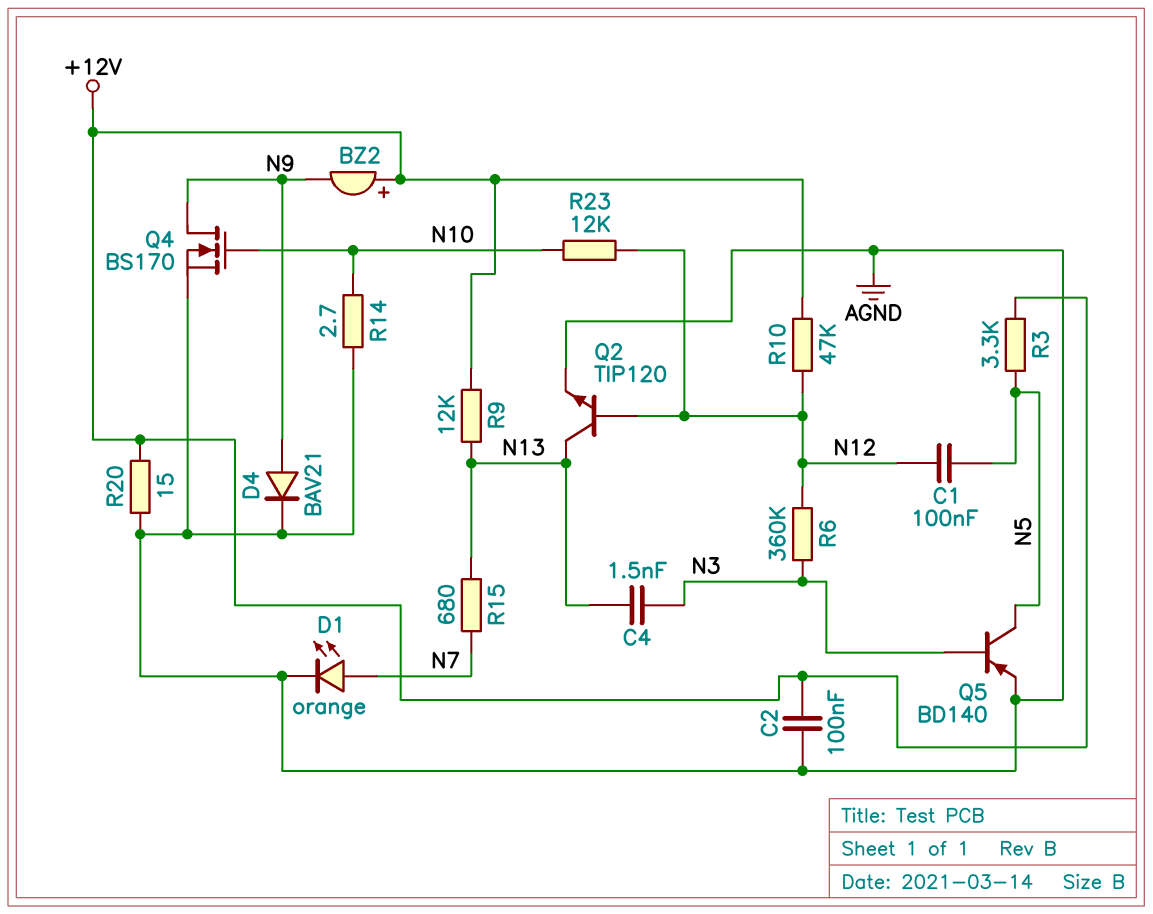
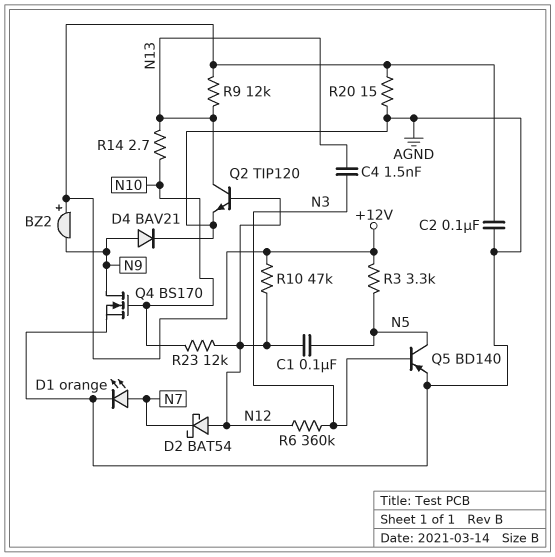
D2: none -> schottky BAT54 (A N12, K N7)
R14: 2.7 (AGND, N10) -> 2.7 (N10, N13)
R15: 680 (N7, N13) -> none

